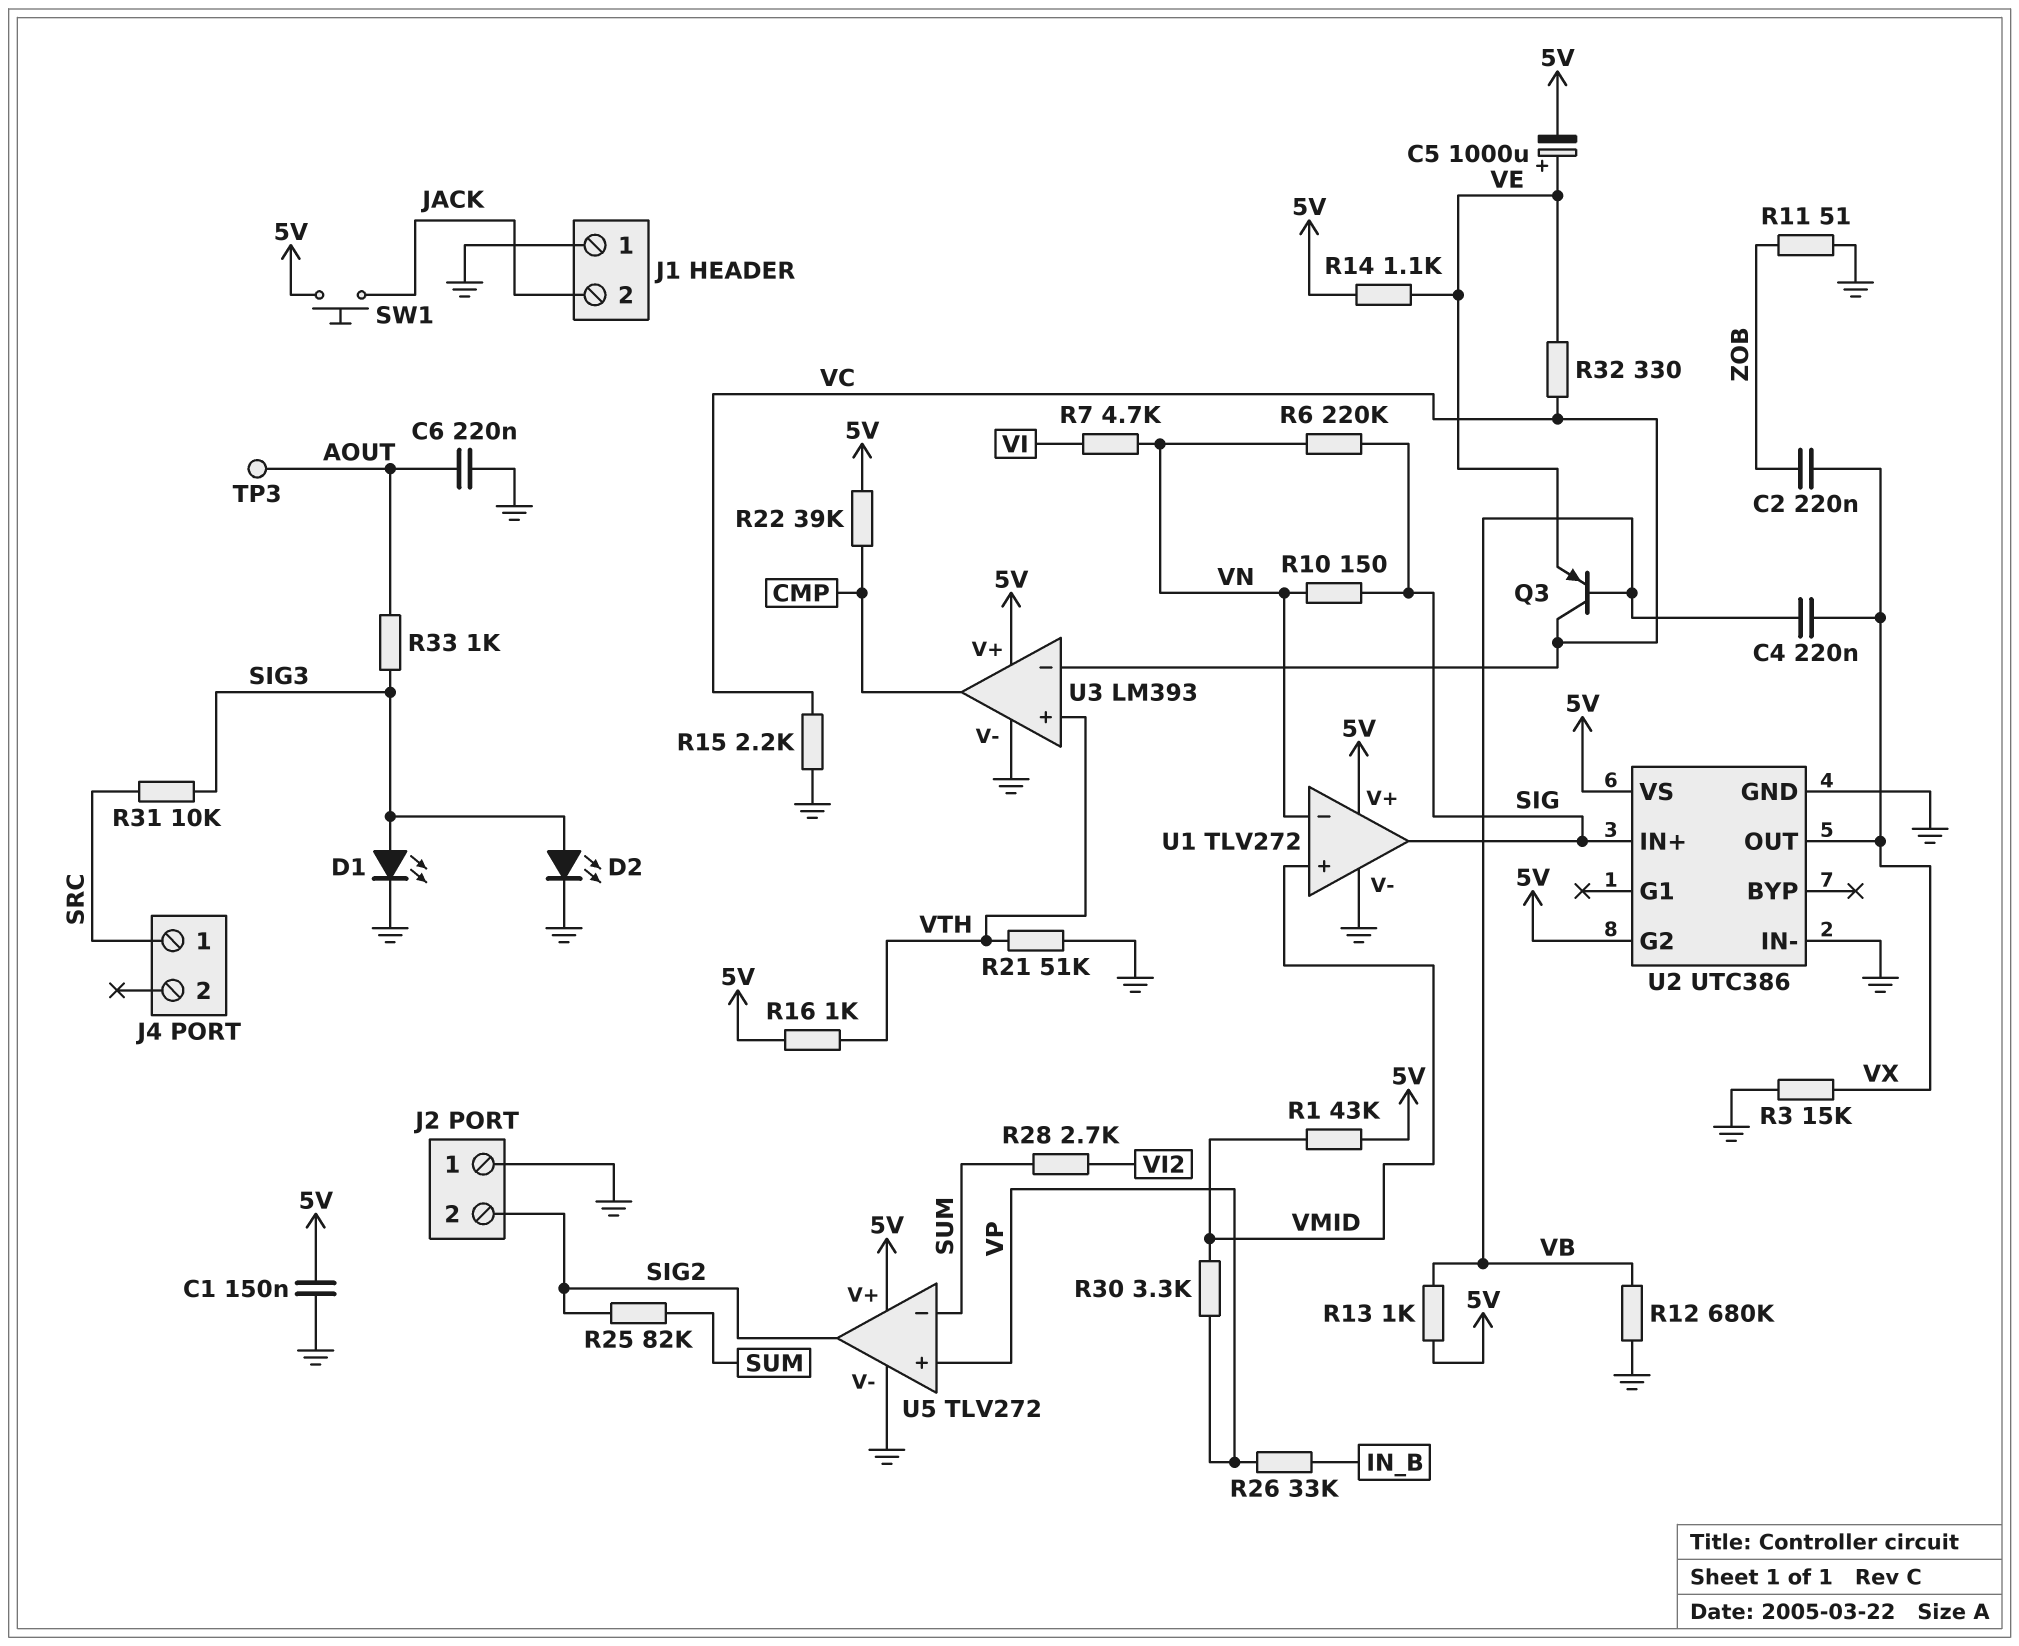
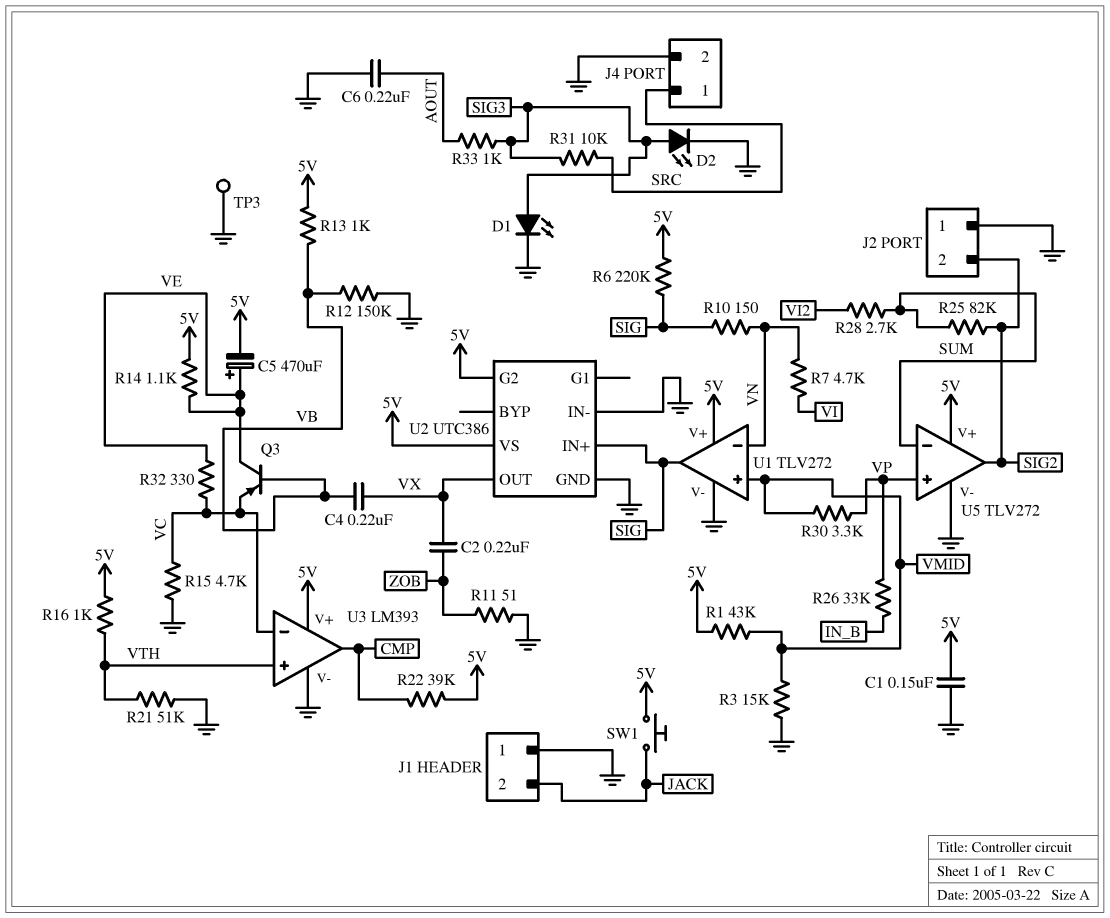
C5: 1000uF (plus VE, minus 5V) -> 470uF (plus VE, minus 5V)
J4 pin 2: none -> GND
Q3: PNP (B VB, C VC, E VE) -> PNP (B VB, C VE, E VC)
R3: 15k (GND, VX) -> 15k (GND, VMID)
R6: 220k (SIG, VN) -> 220k (5V, SIG)
R12: 680k (GND, VB) -> 150k (GND, VB)
R15: 2.2k (GND, VC) -> 4.7k (GND, VC)
TP3: test point (AOUT) -> test point (GND)

